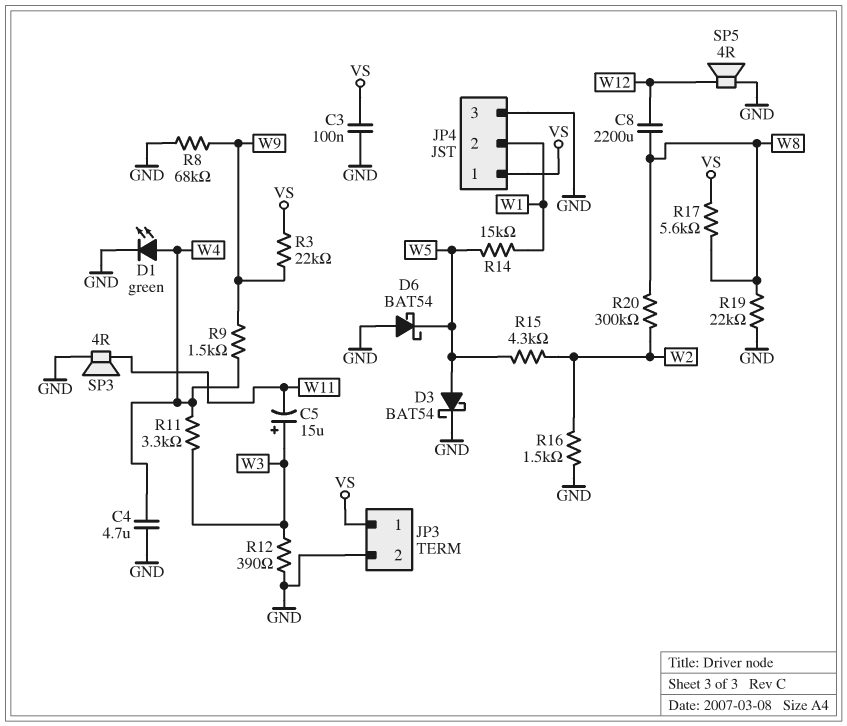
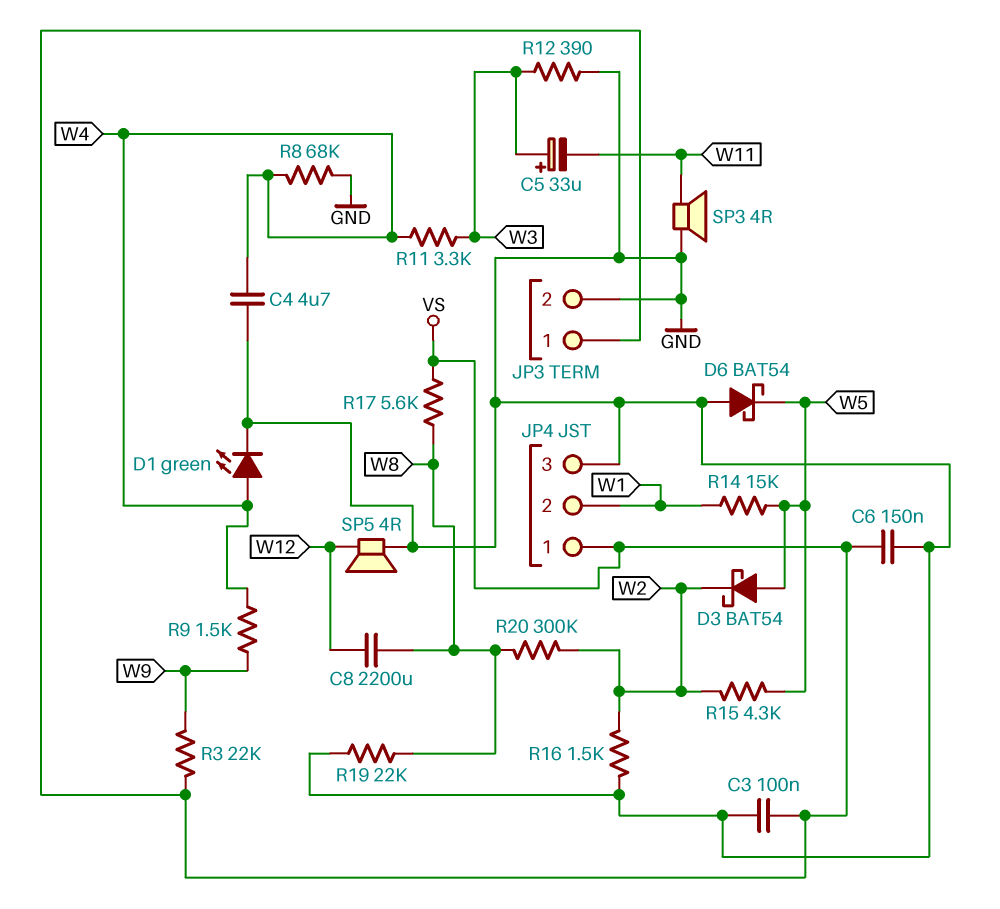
C5: 15uF (plus W3, minus W11) -> 33uF (plus W3, minus W11)
C6: none -> 150nF (GND, VS)
D3: schottky BAT54 (A W5, K GND) -> schottky BAT54 (A W5, K W2)
R8: 68k (GND, W9) -> 68k (GND, W4)

